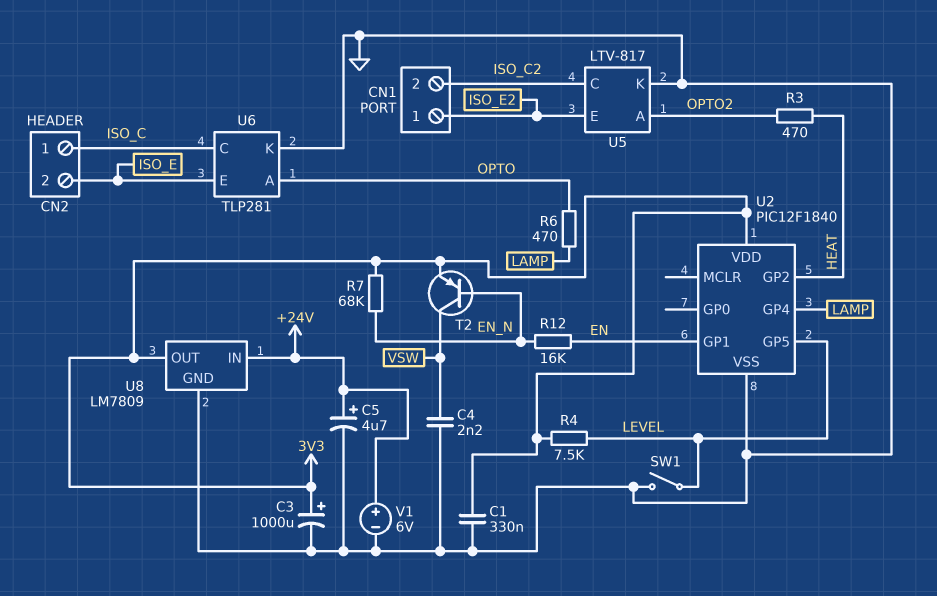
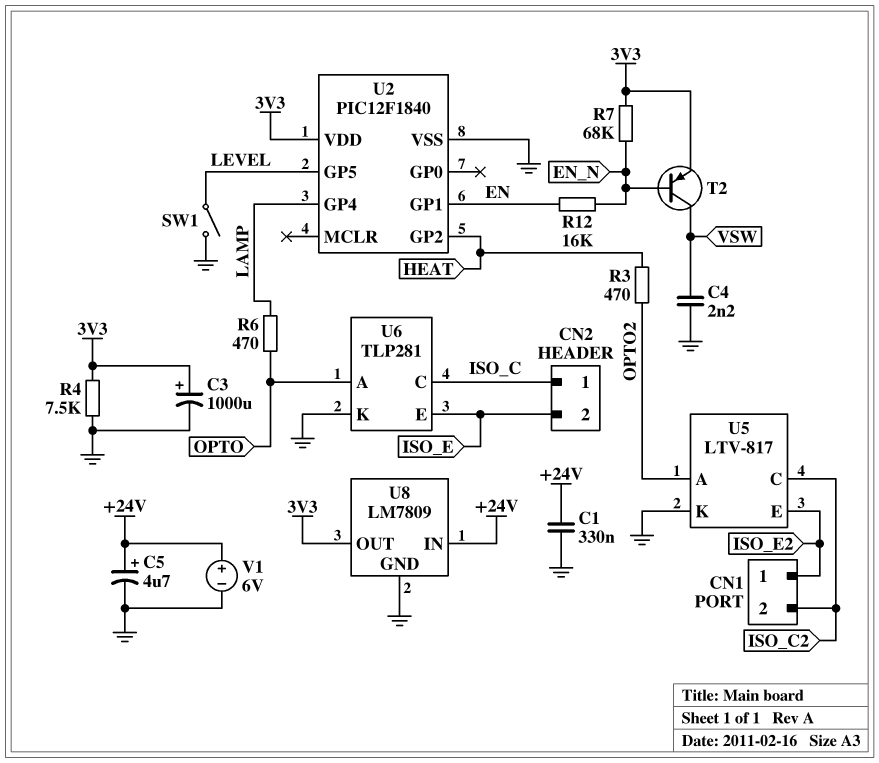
C1: 330nF (3V3, GND) -> 330nF (+24V, GND)
R4: 7.5k (3V3, LEVEL) -> 7.5k (3V3, GND)

